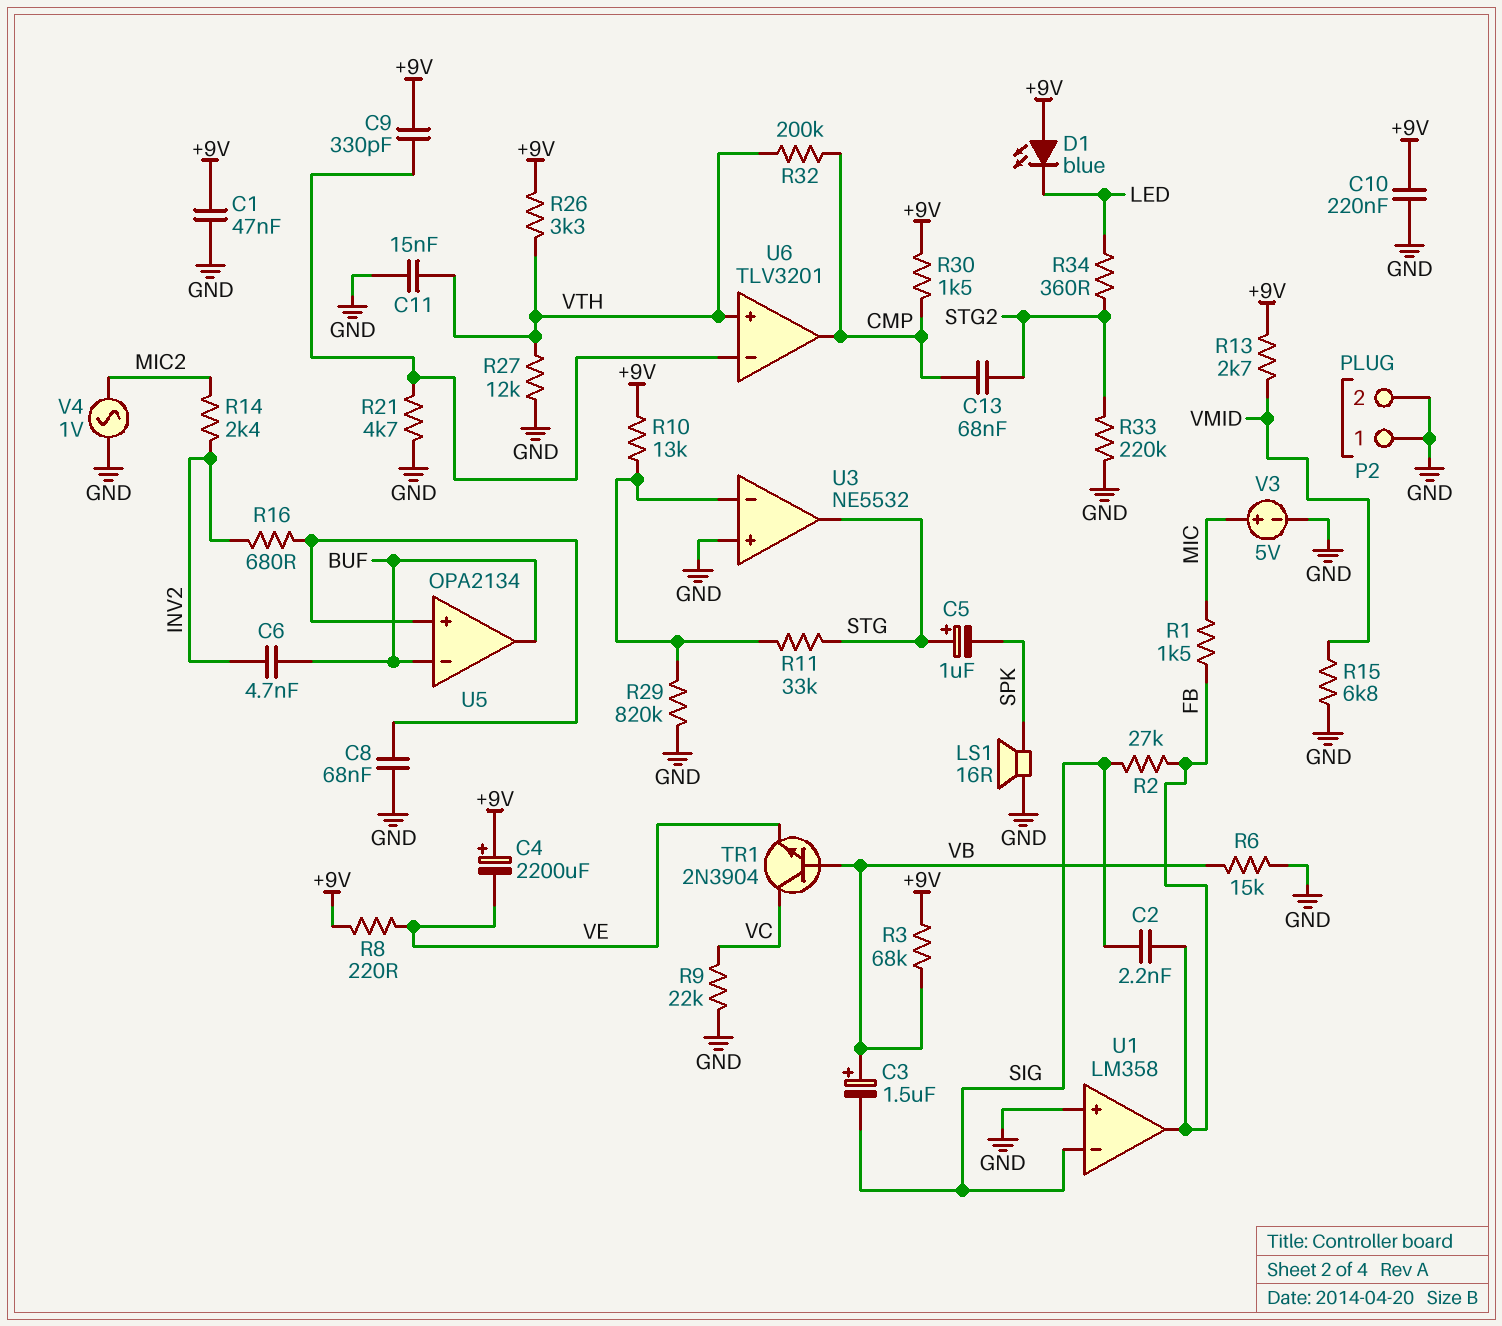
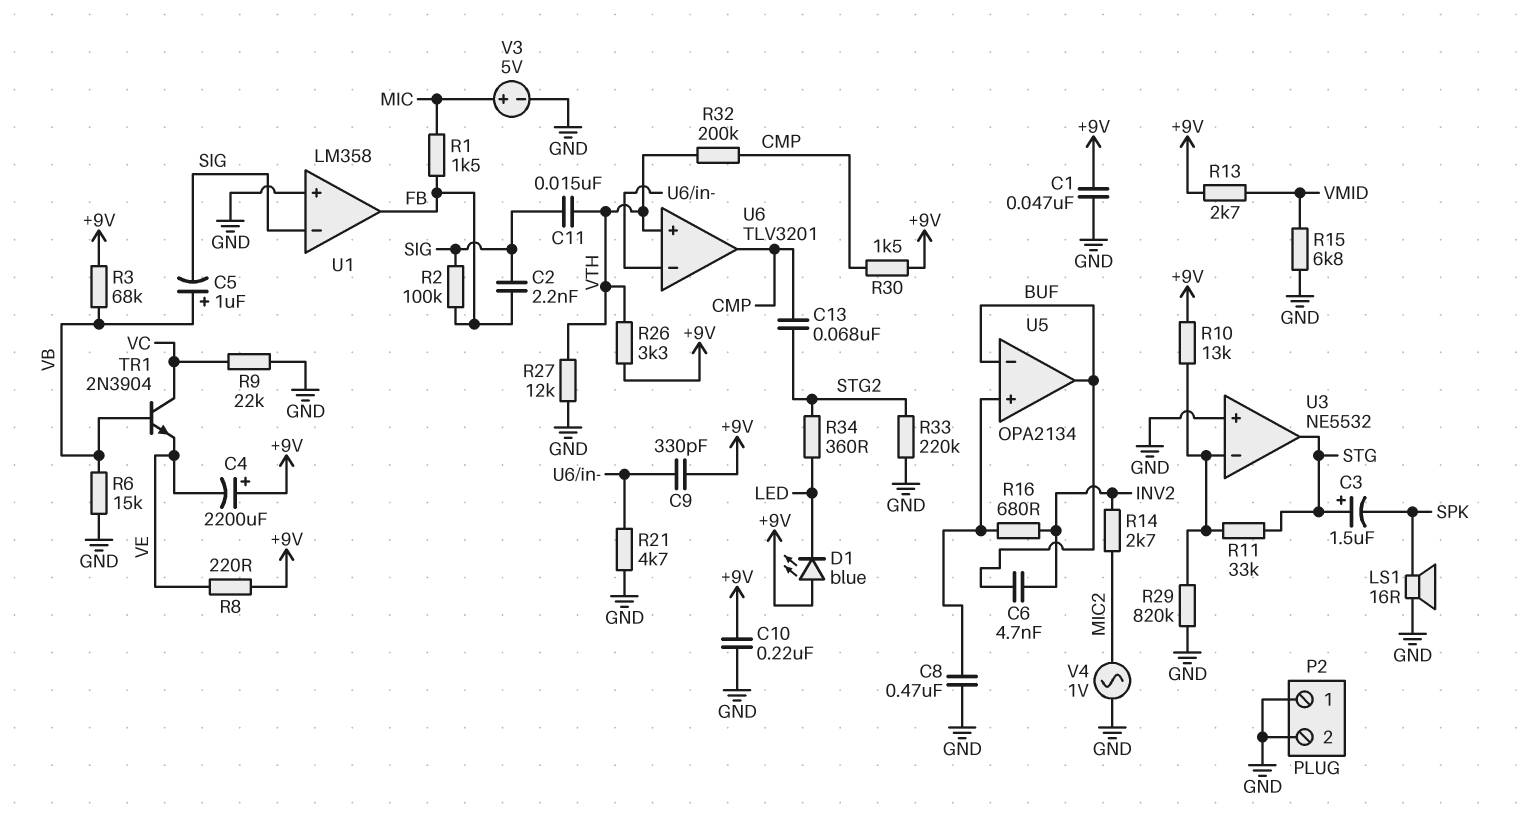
C3: 1.5uF (plus VB, minus SIG) -> 1.5uF (plus STG, minus SPK)
C5: 1uF (plus STG, minus SPK) -> 1uF (plus VB, minus SIG)
C8: 68nF (GND, U5/in+) -> 470nF (GND, U5/in+)
C11: 15nF (GND, VTH) -> 15nF (SIG, VTH)
R2: 27k (FB, SIG) -> 100k (FB, SIG)
R14: 2.4k (INV2, MIC2) -> 2.7k (INV2, MIC2)

